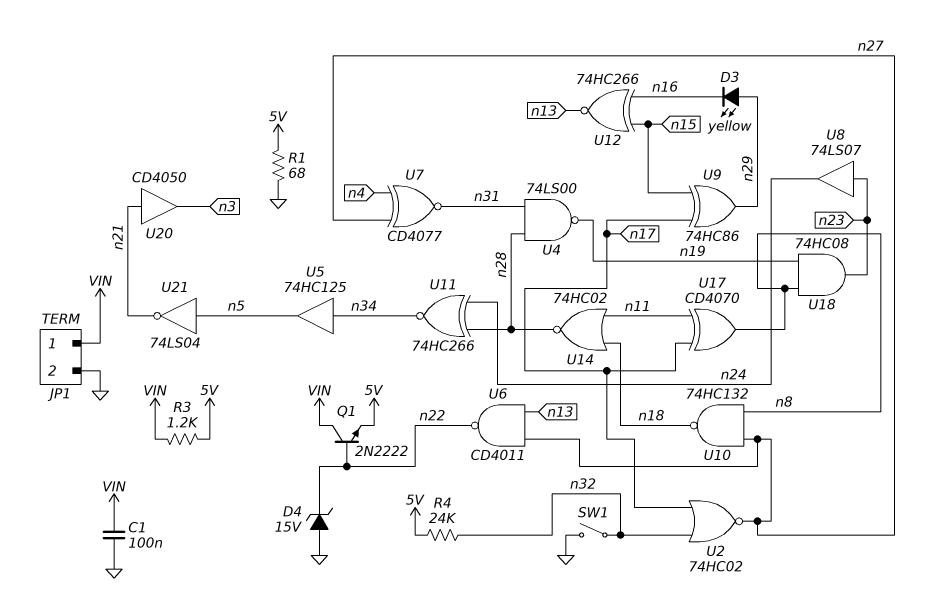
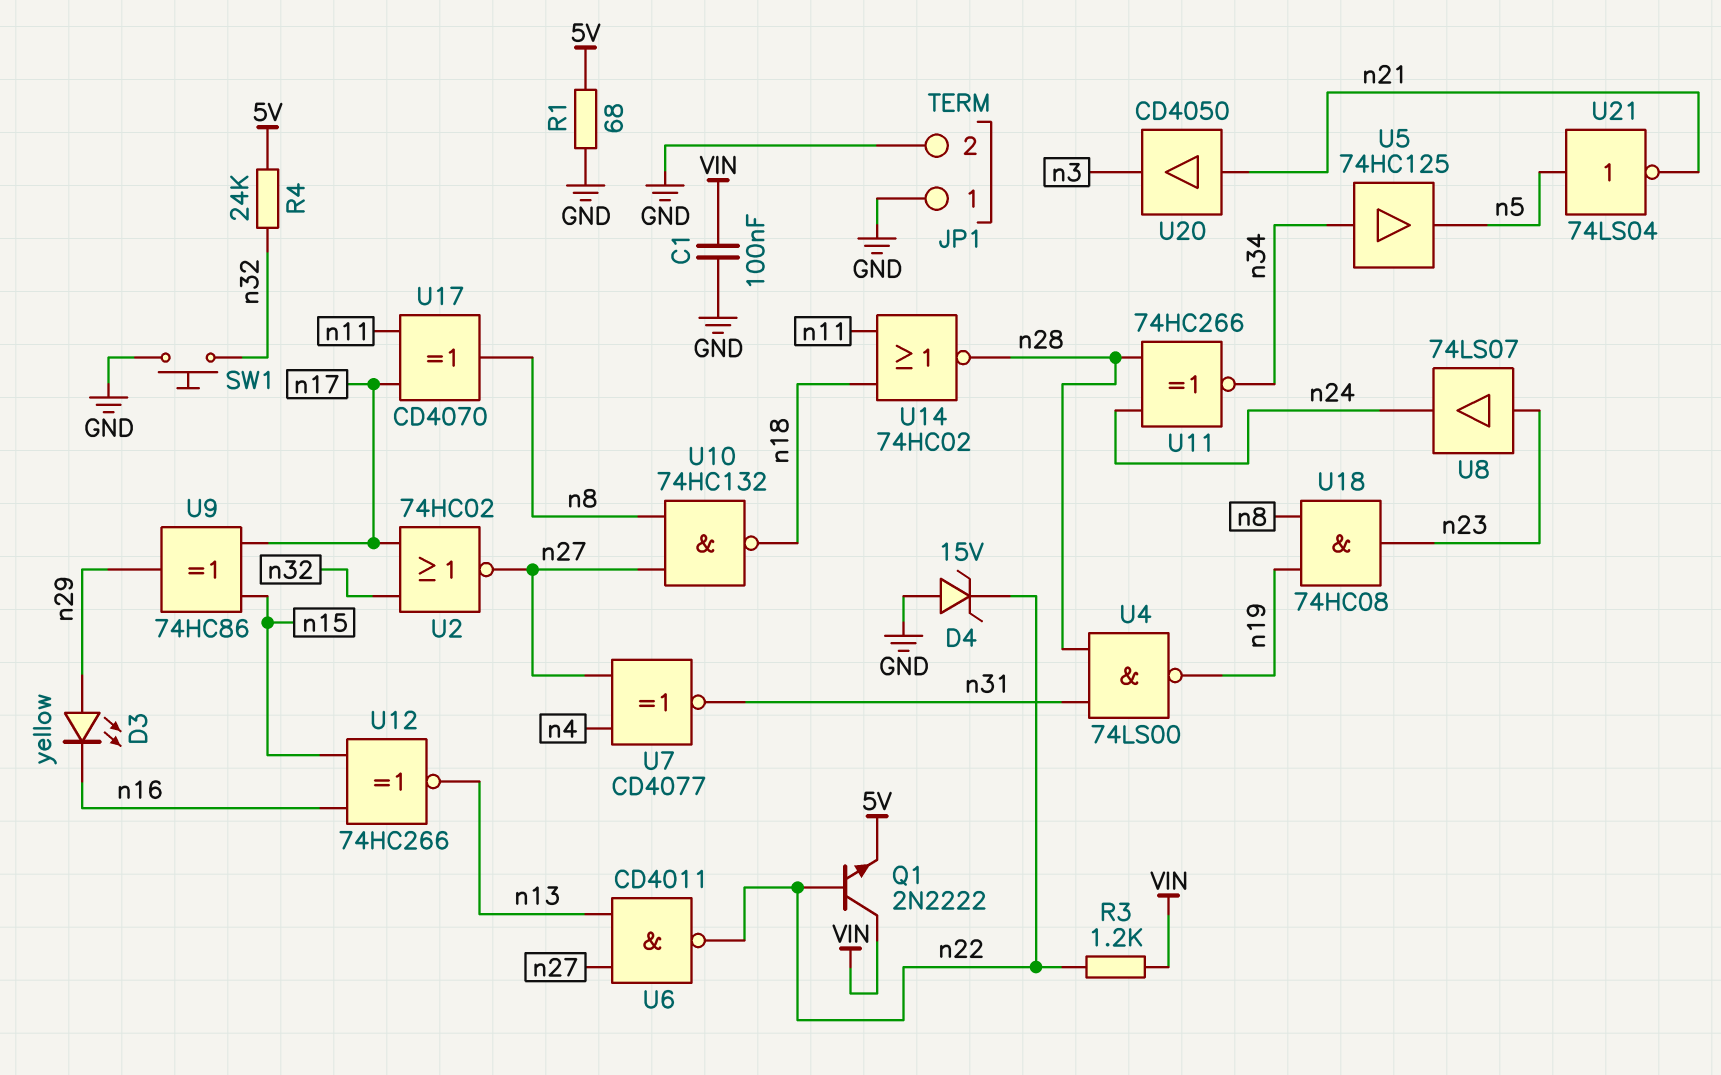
JP1 pin 1: VIN -> GND
R3: 1.2k (5V, VIN) -> 1.2k (VIN, n22)
SW1: switch (GND, n32) -> button (GND, n32)

